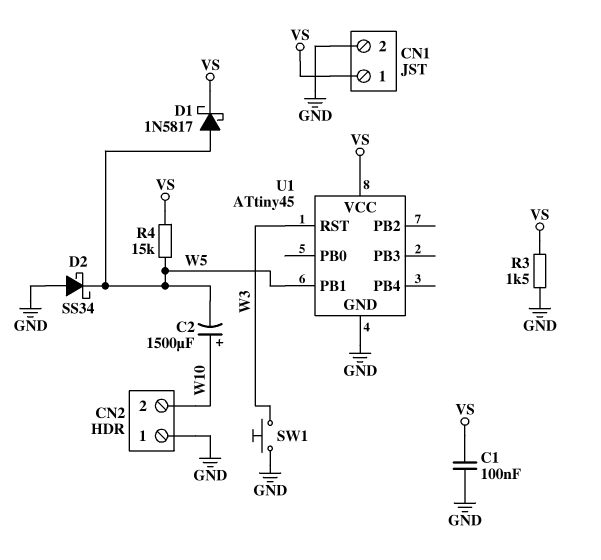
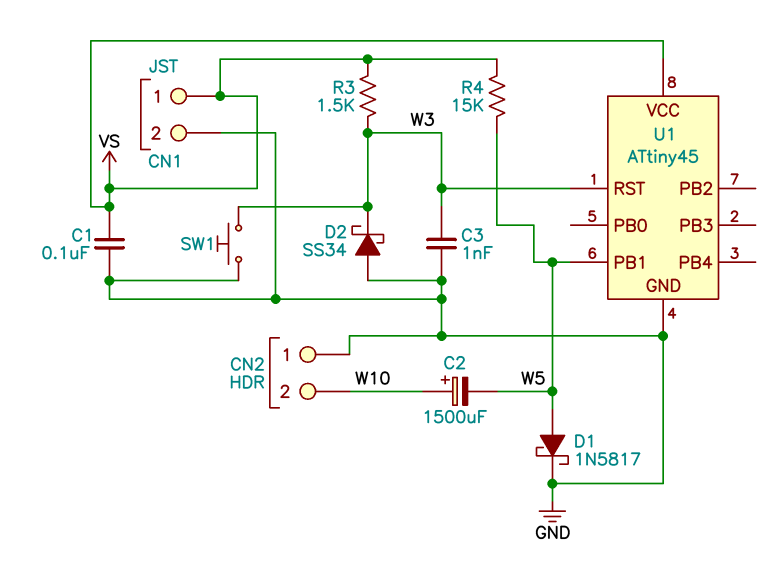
C3: none -> 1nF (GND, W3)
D1: schottky 1N5817 (A W5, K VS) -> schottky 1N5817 (A W5, K GND)
D2: schottky SS34 (A GND, K W5) -> schottky SS34 (A GND, K W3)
R3: 1.5k (GND, VS) -> 1.5k (VS, W3)

